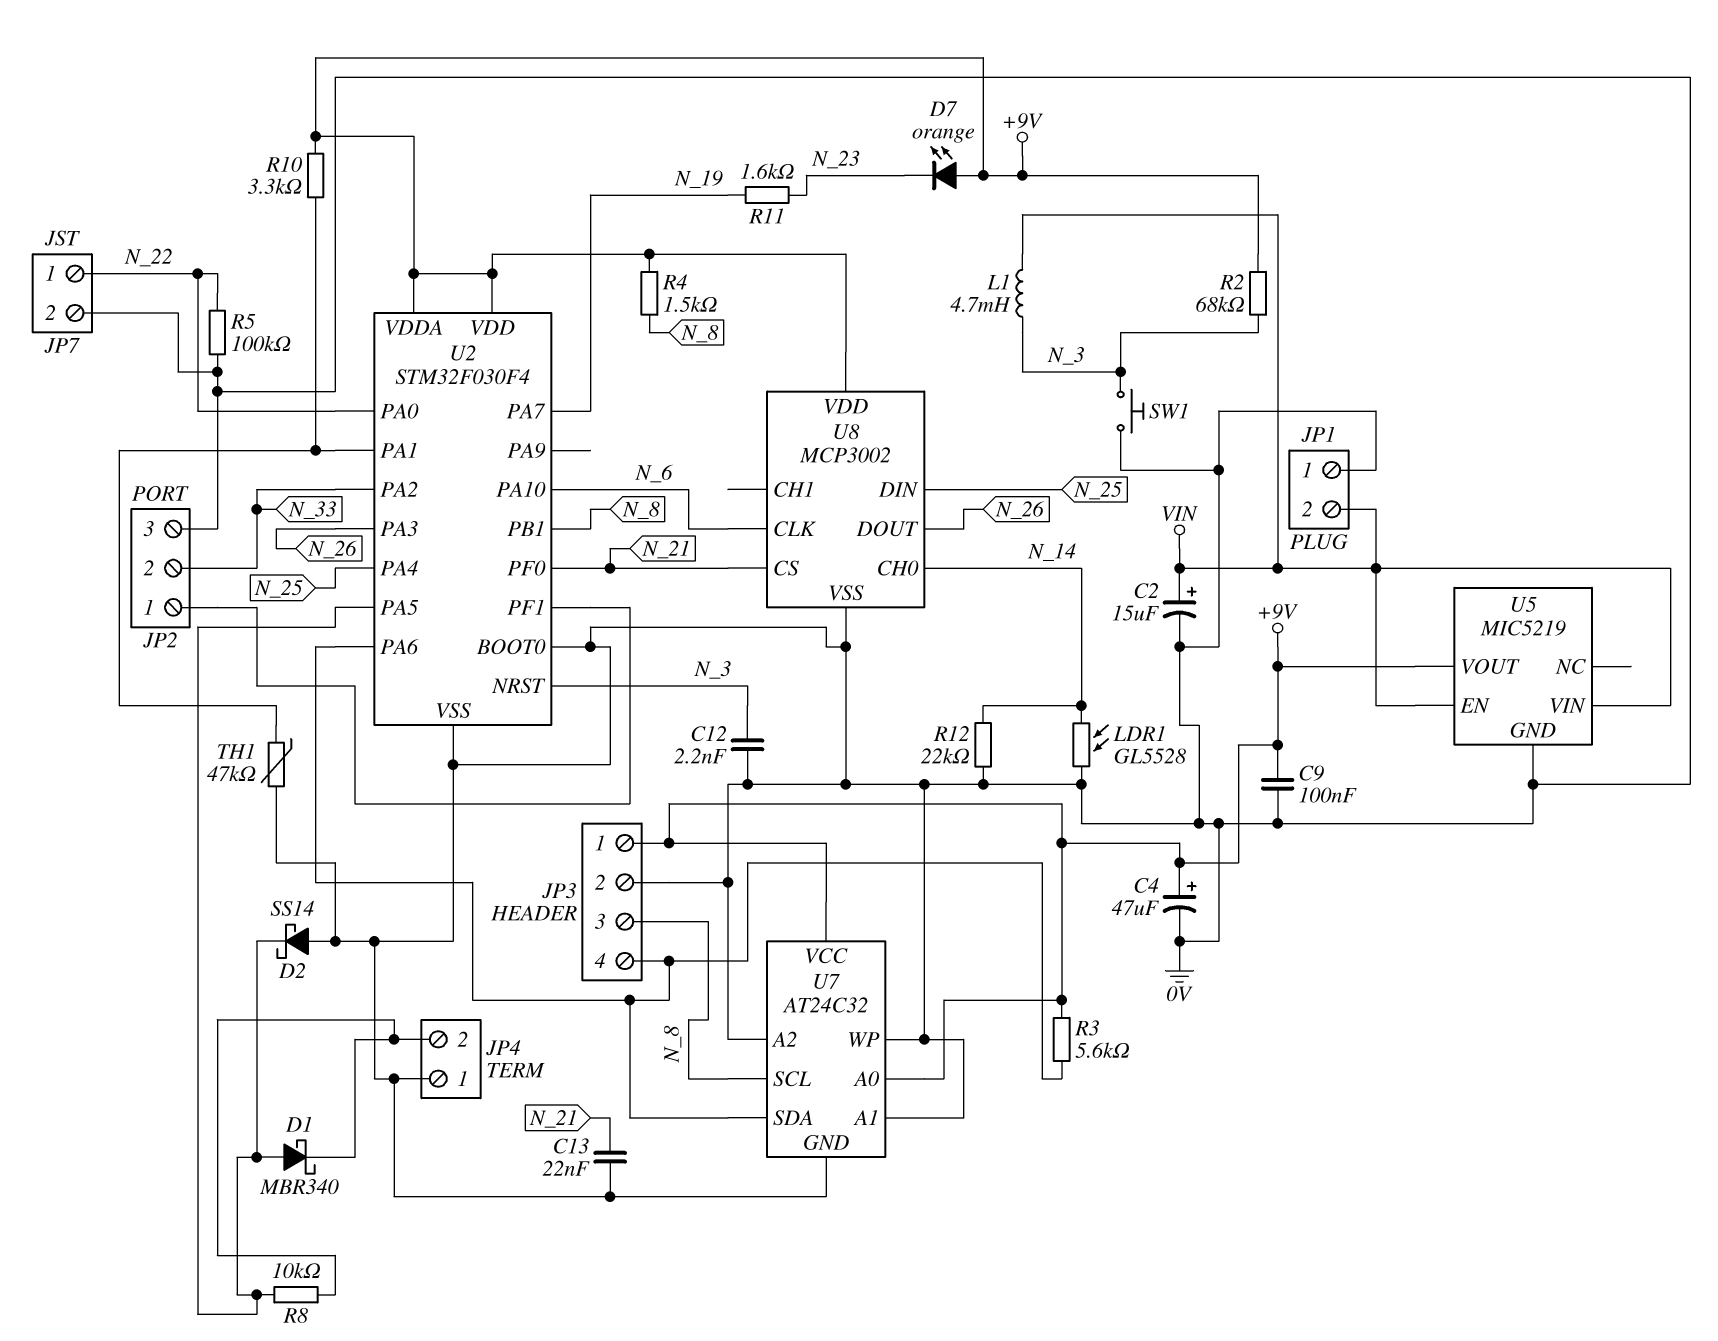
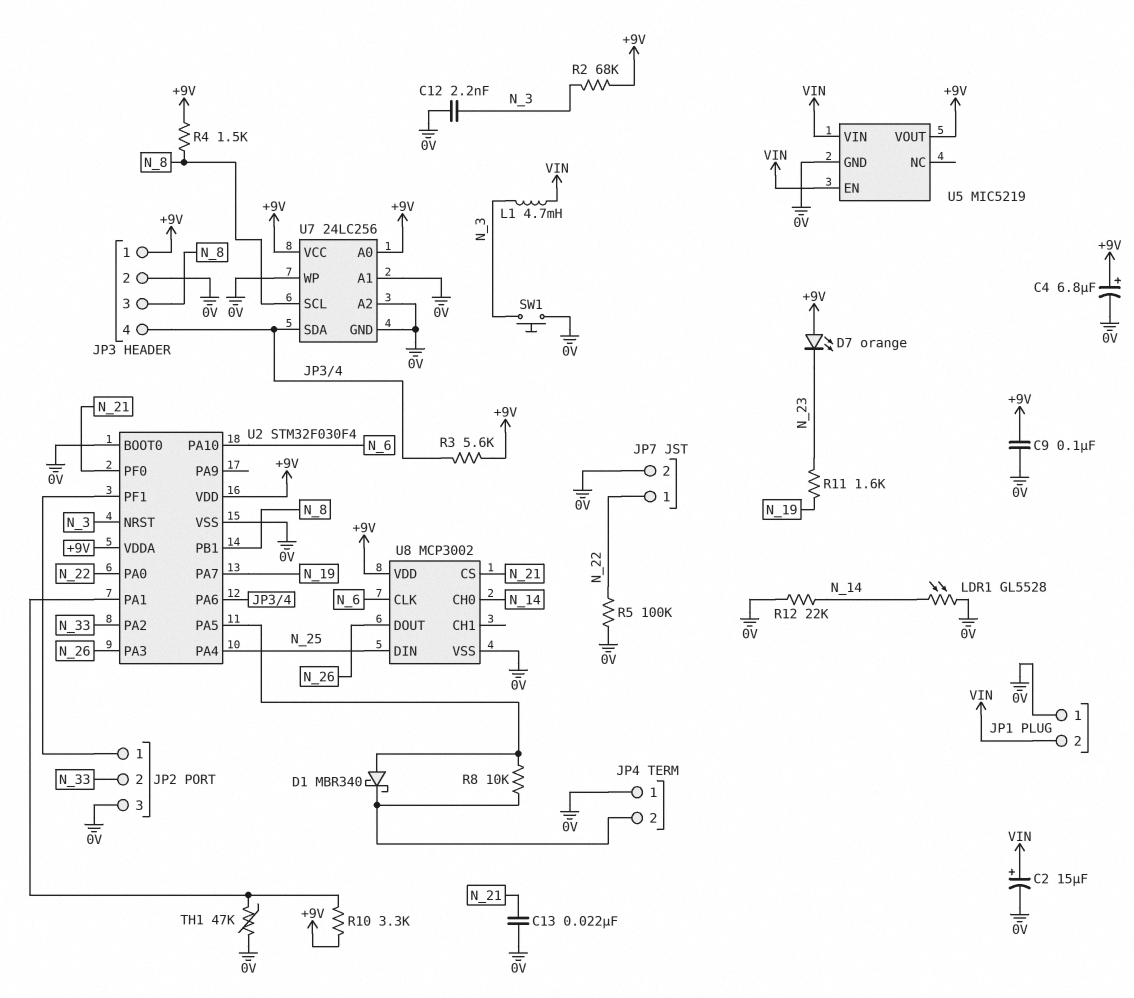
C4: 47uF (plus +9V, minus 0V) -> 6.8uF (plus +9V, minus 0V)
D2: schottky SS14 (A 0V, K U2/PA5) -> none
U7: AT24C32 -> 24LC256

